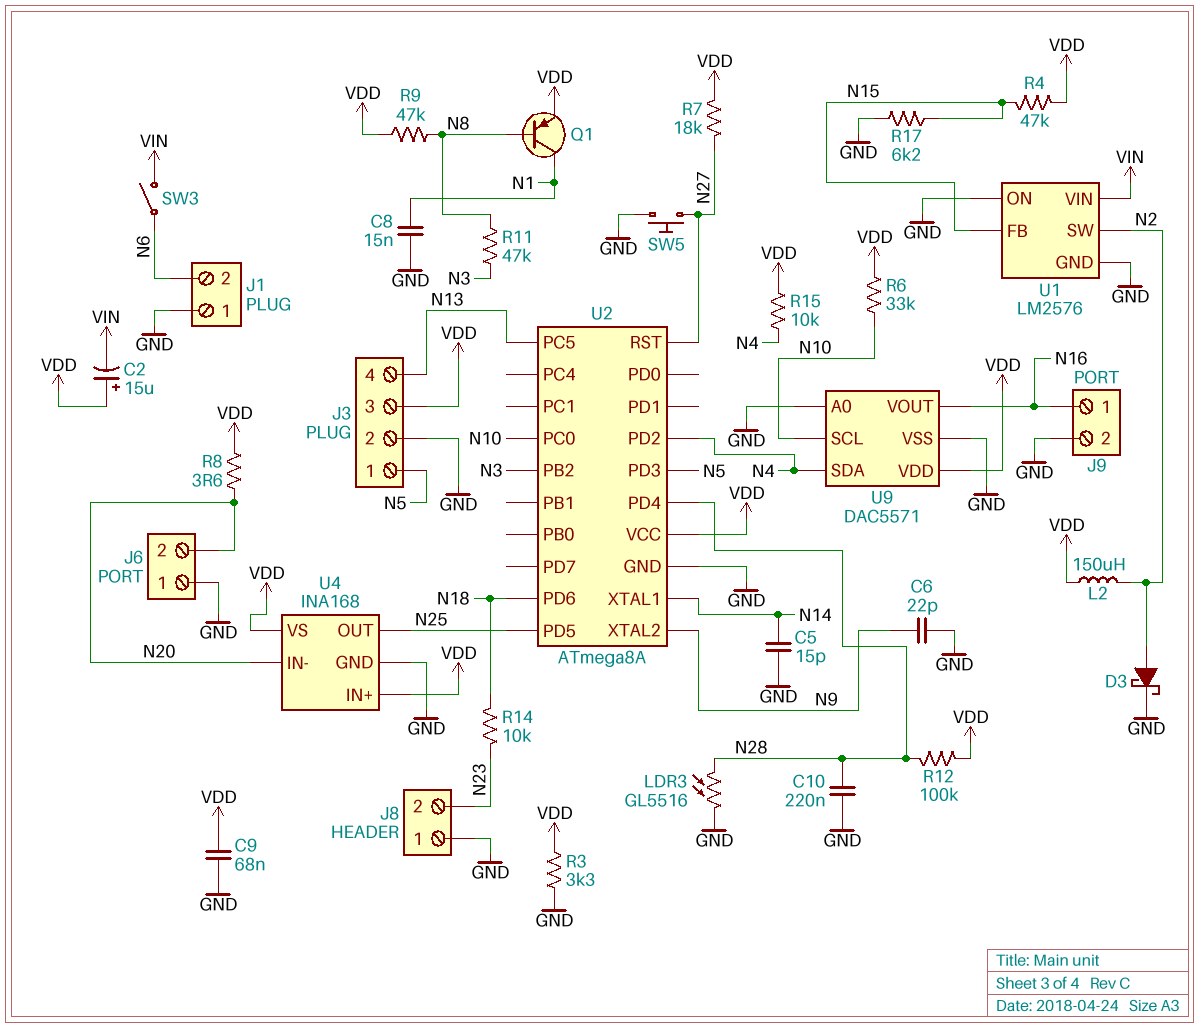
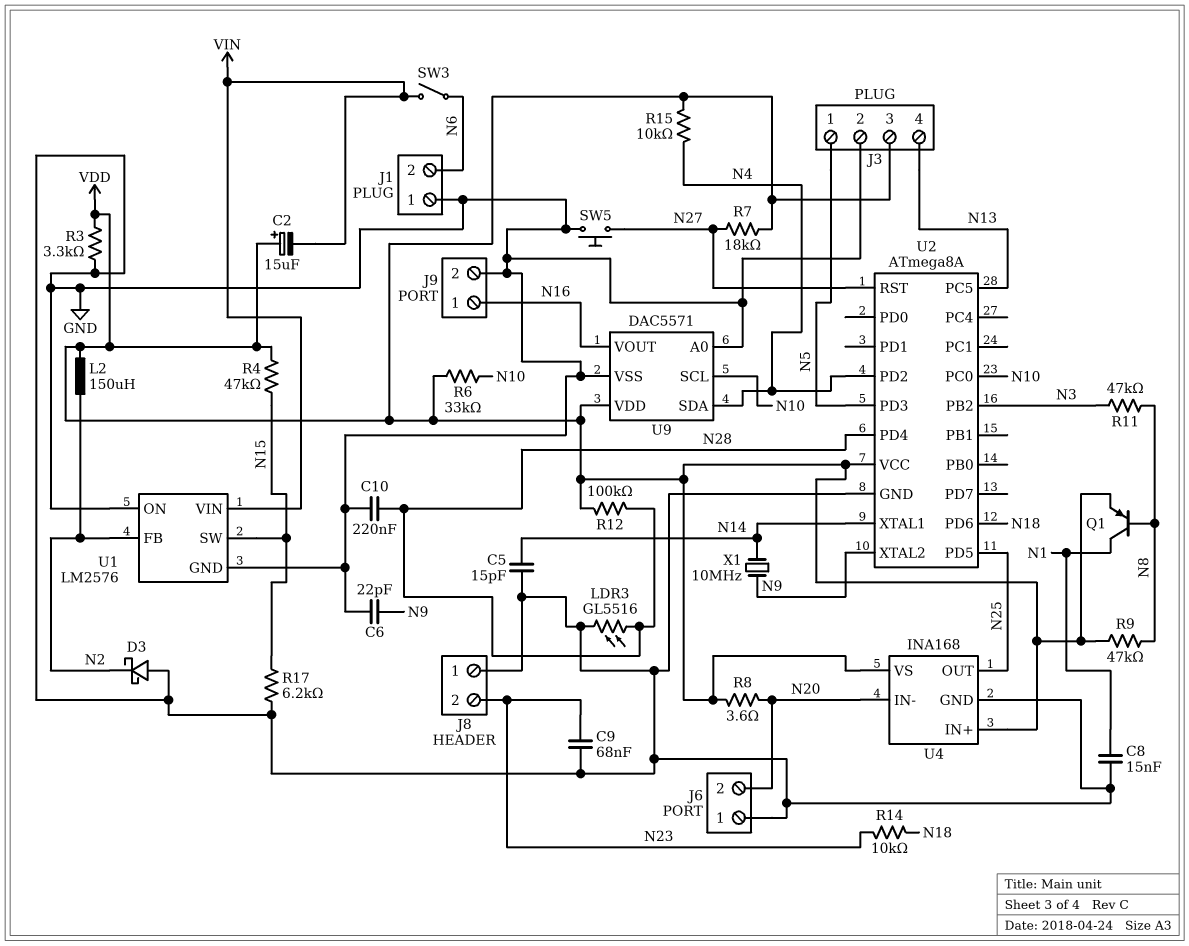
C9: 68nF (GND, VDD) -> 68nF (GND, N23)
D3: schottky (A N2, K GND) -> schottky (A GND, K N2)
U1 pin FB: N15 -> N2
U1 pin SW: N2 -> N15
X1: none -> 10MHz (N9, N14)

